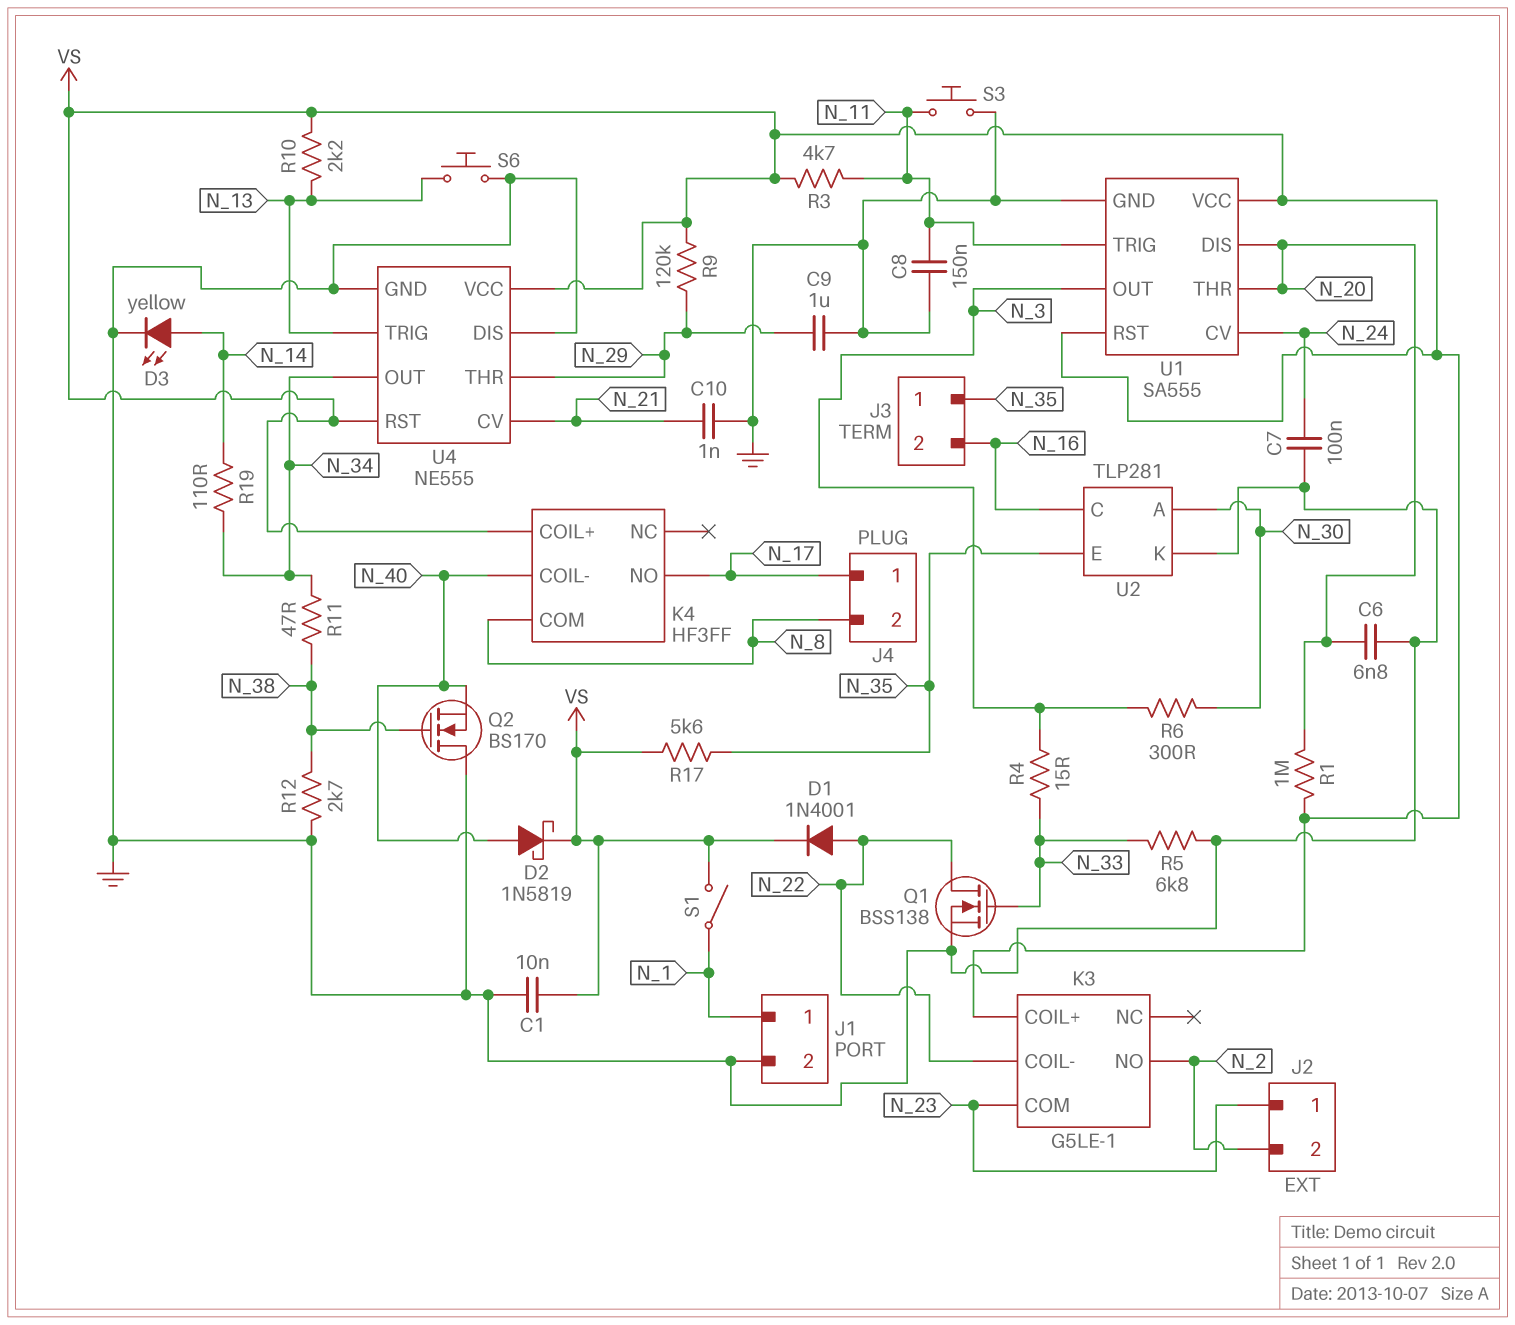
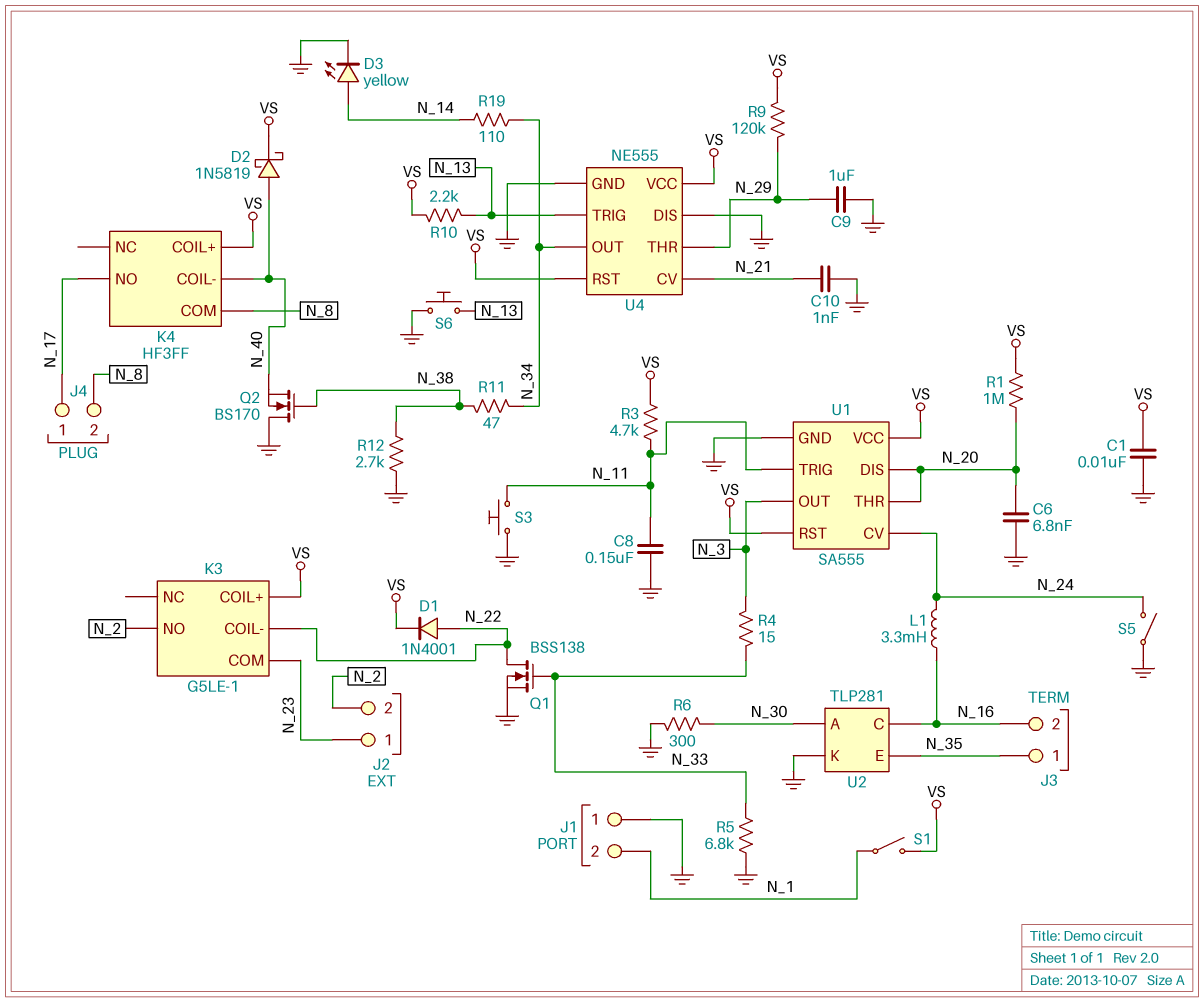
C7: 100nF (GND, N_24) -> none
J1 pin 1: N_1 -> GND
J1 pin 2: GND -> N_1
L1: none -> 3.3mH (N_16, N_24)
R6: 300 (N_3, N_30) -> 300 (GND, N_30)
R17: 5.6k (N_35, VS) -> none
S5: none -> switch (GND, N_24)

